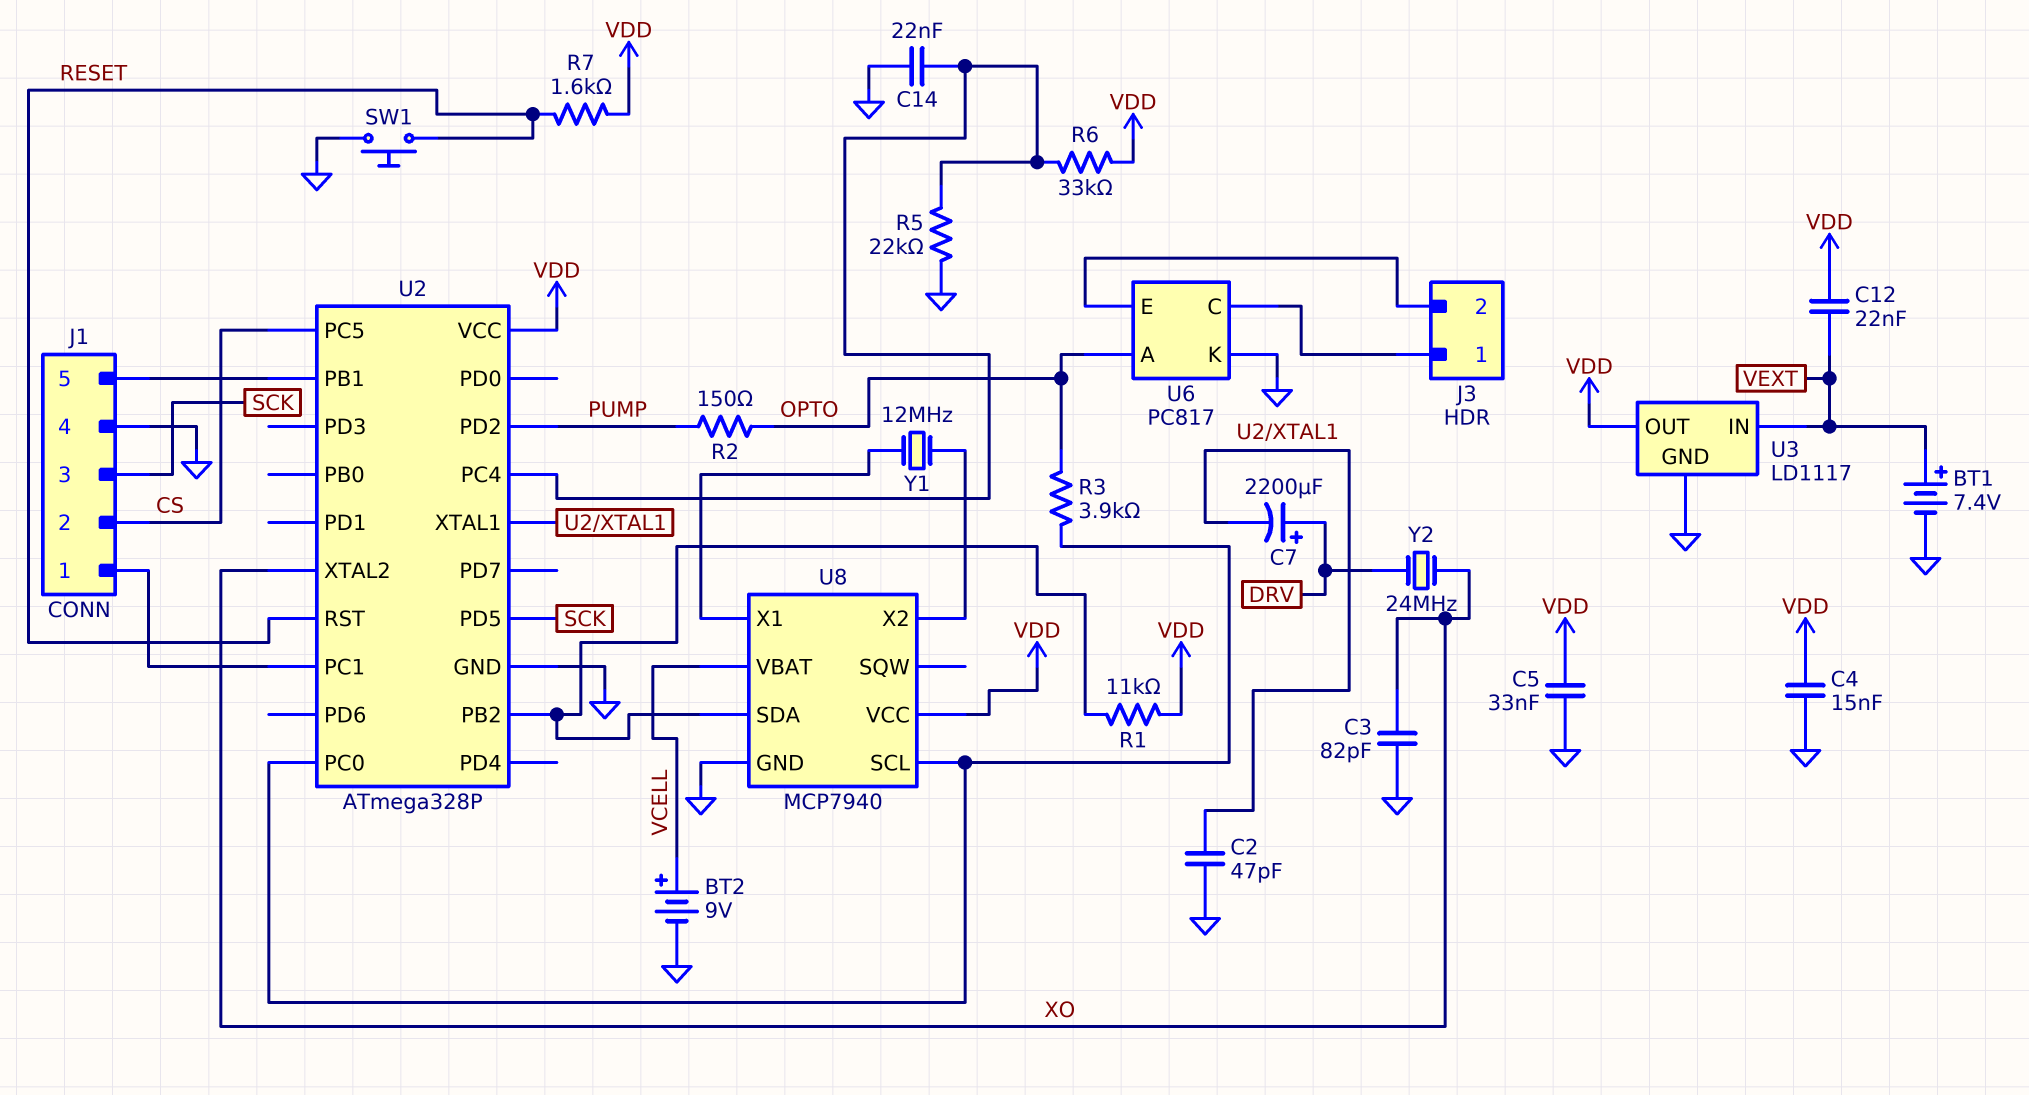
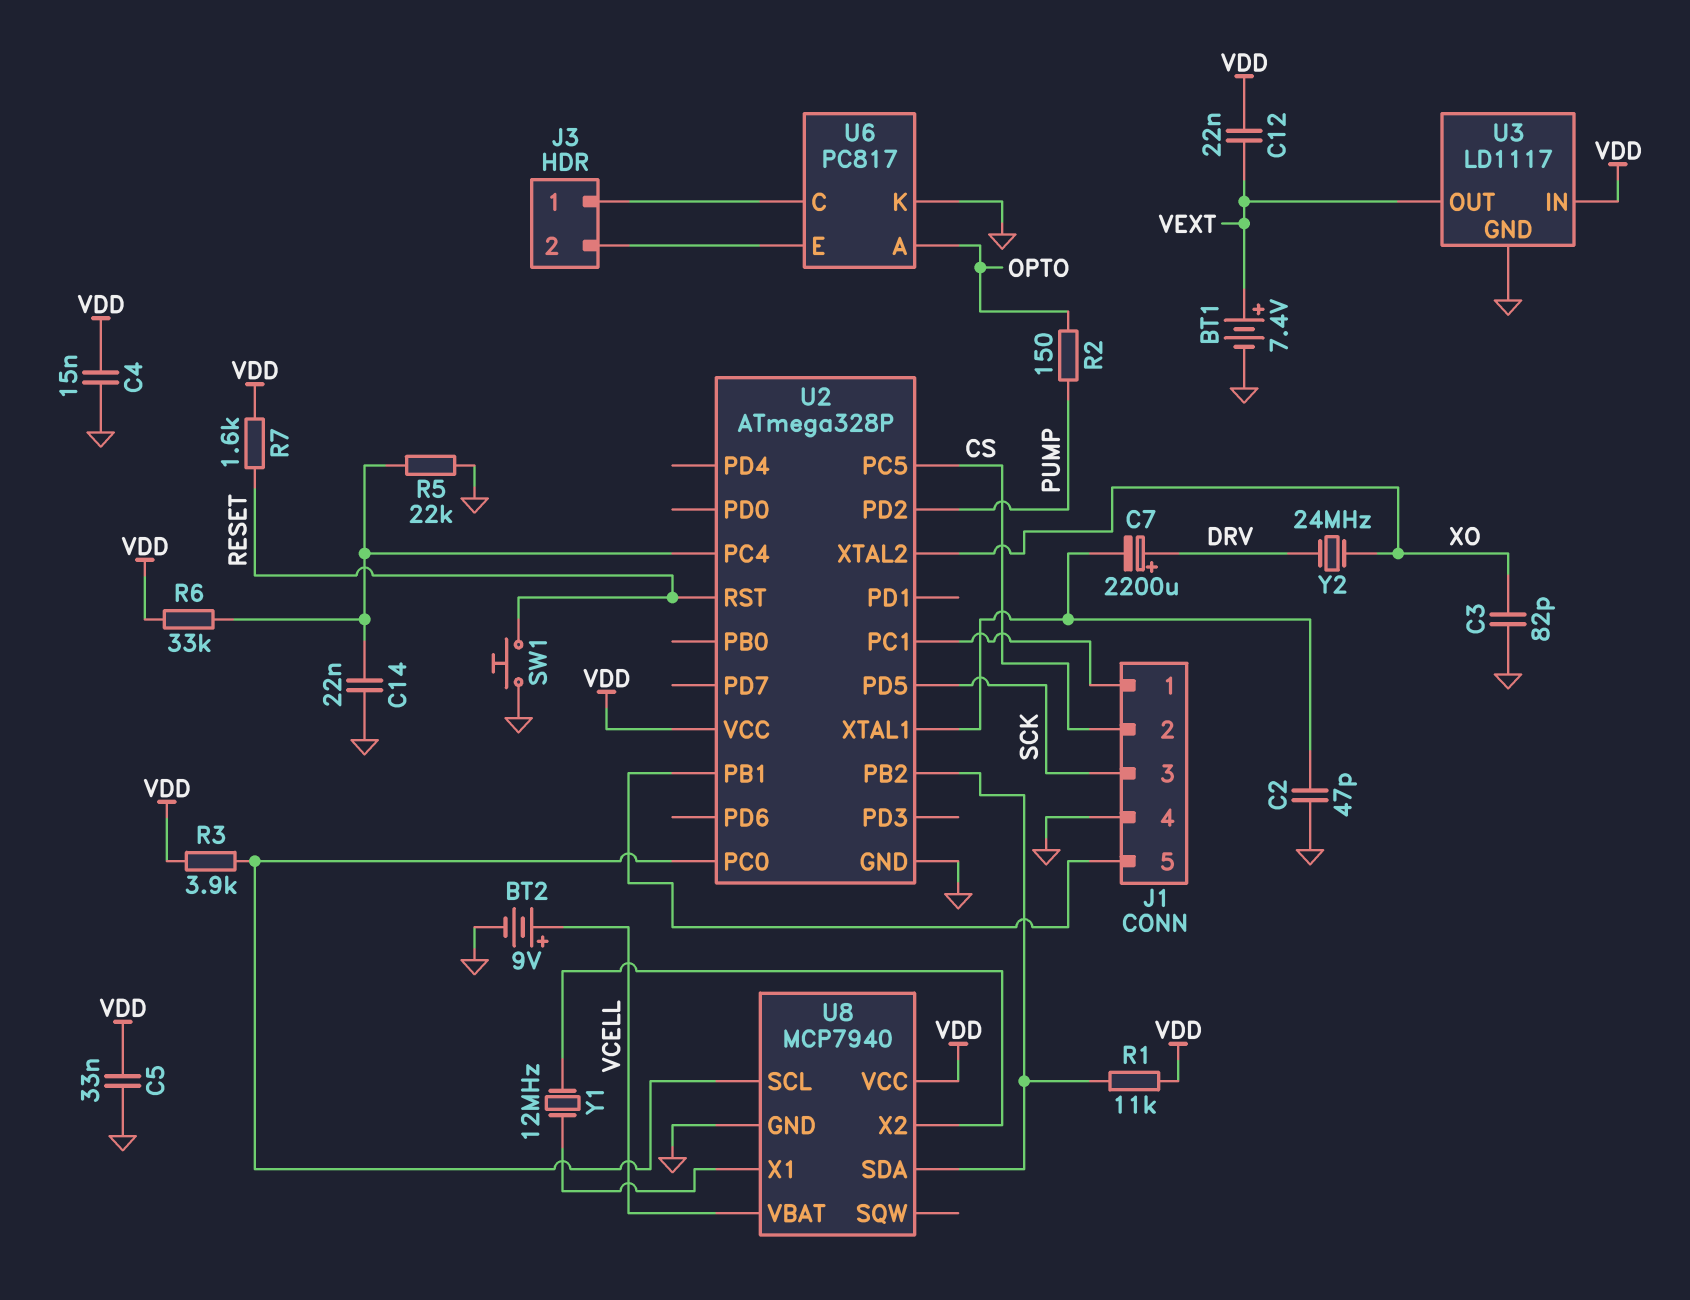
R3: 3.9k (OPTO, U2/PC0) -> 3.9k (U2/PC0, VDD)
U3 pin IN: VEXT -> VDD
U3 pin OUT: VDD -> VEXT

